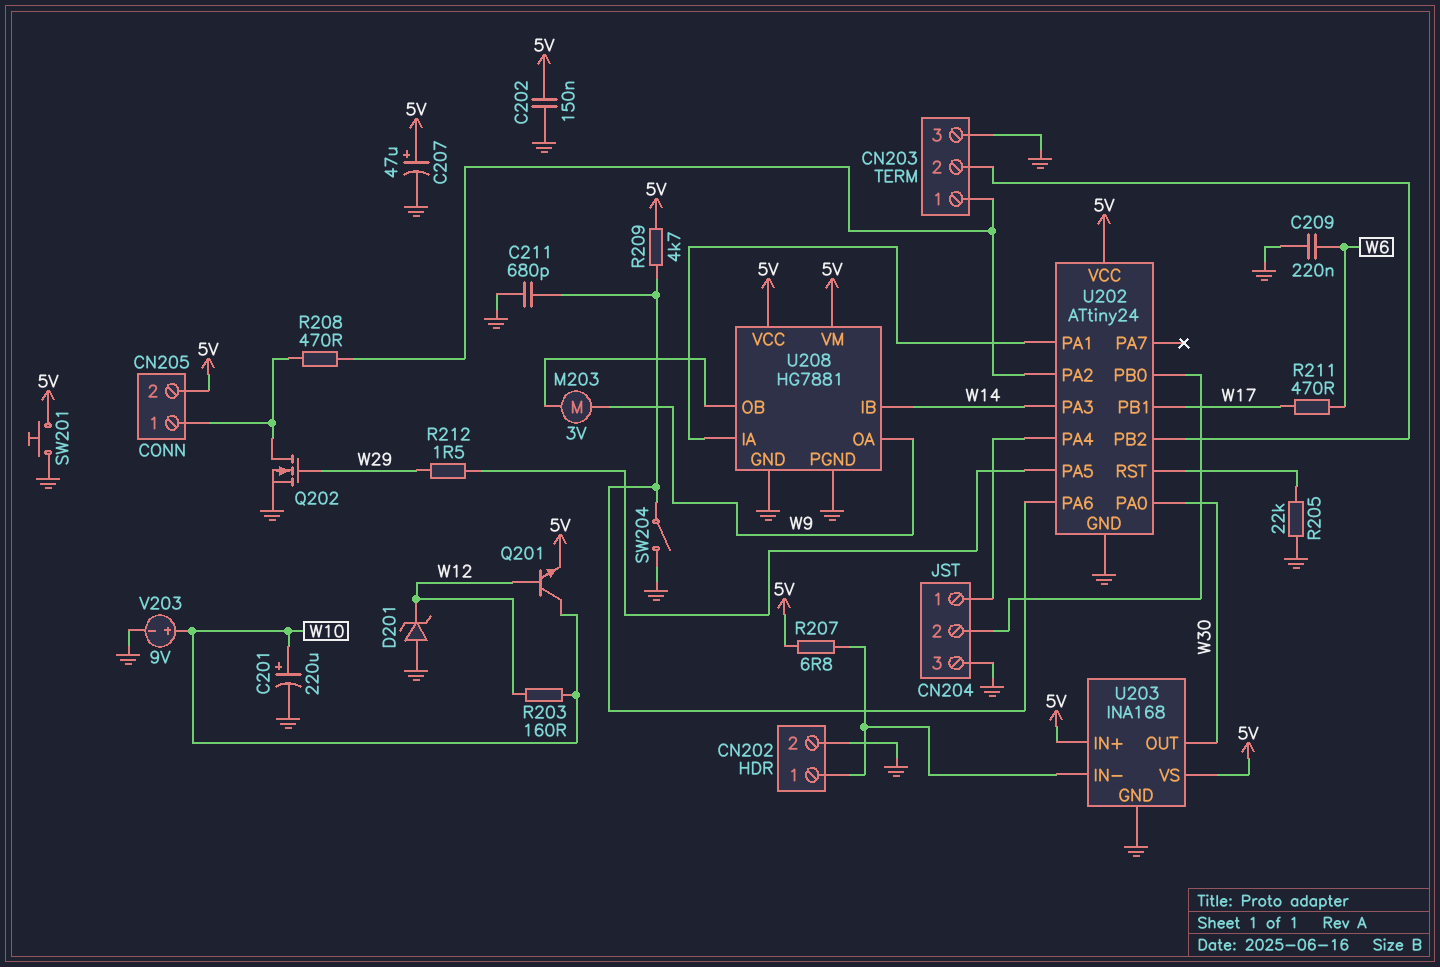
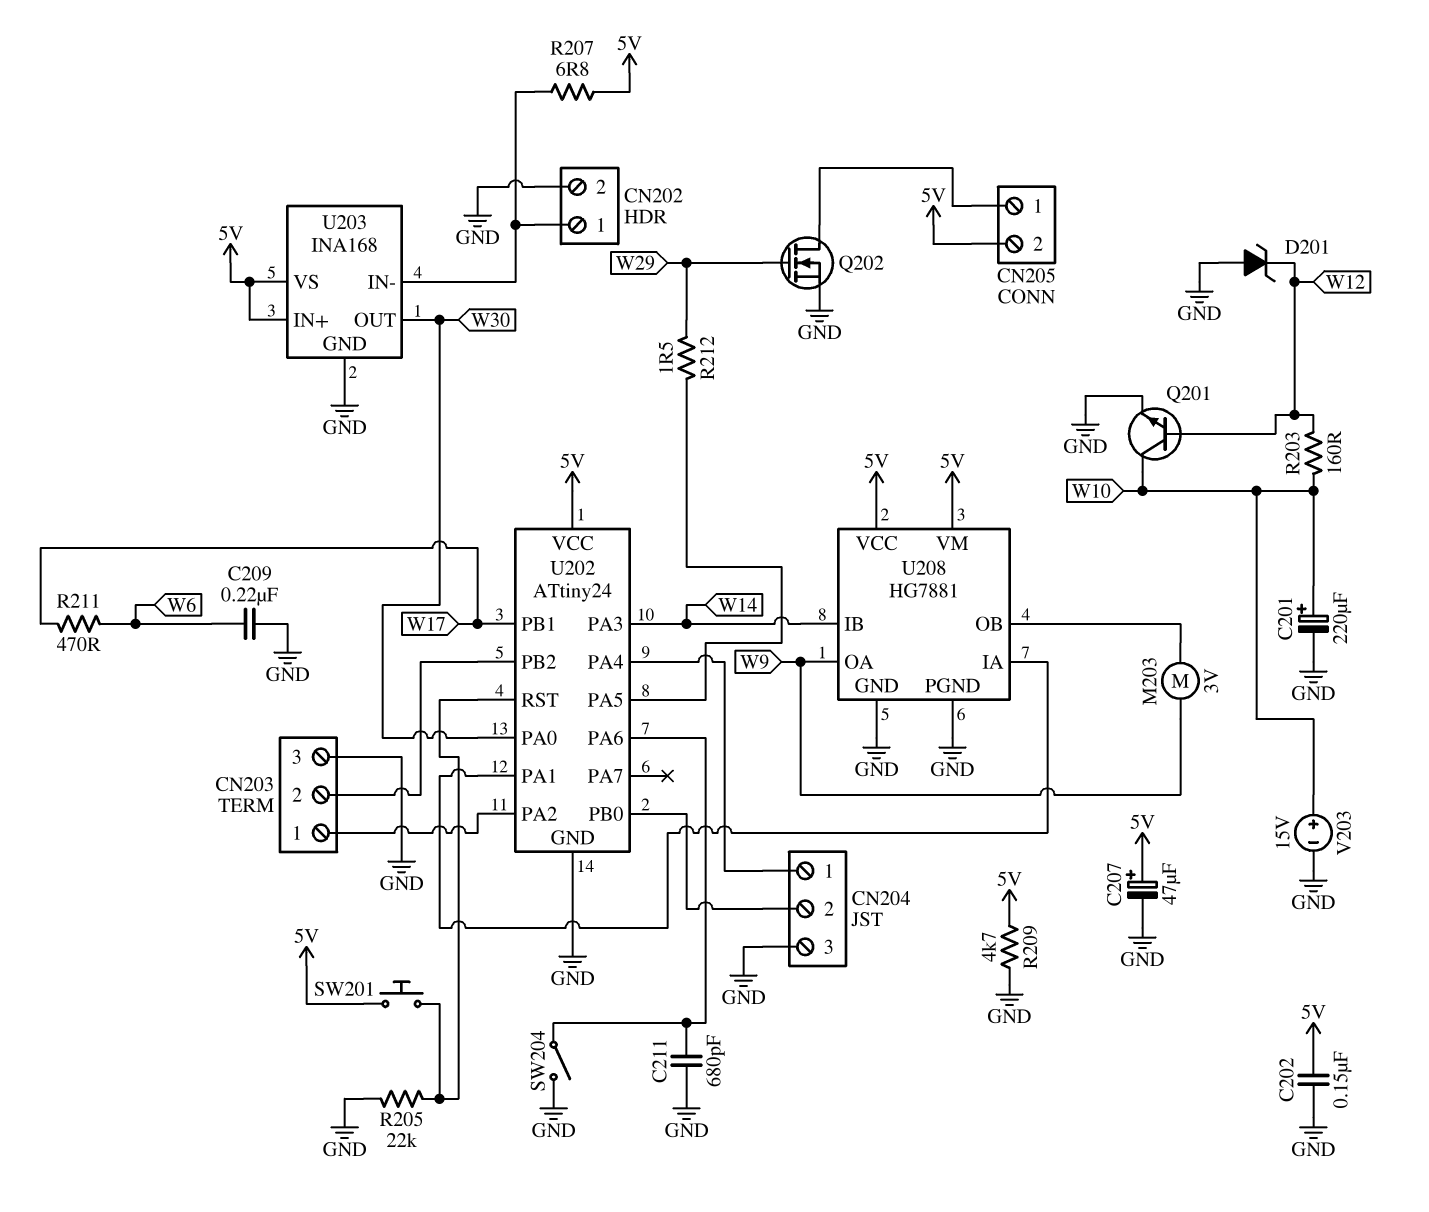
Q201: NPN (B W12, C W10, E 5V) -> NPN (B W12, C W10, E GND)
R208: 470 (CN203/1, CN205/1) -> none
R209: 4.7k (5V, U202/PA6) -> 4.7k (5V, GND)
SW201: button (5V, GND) -> button (5V, U202/RST)
V203: 9V (plus W10, minus GND) -> 15V (plus W10, minus GND)

